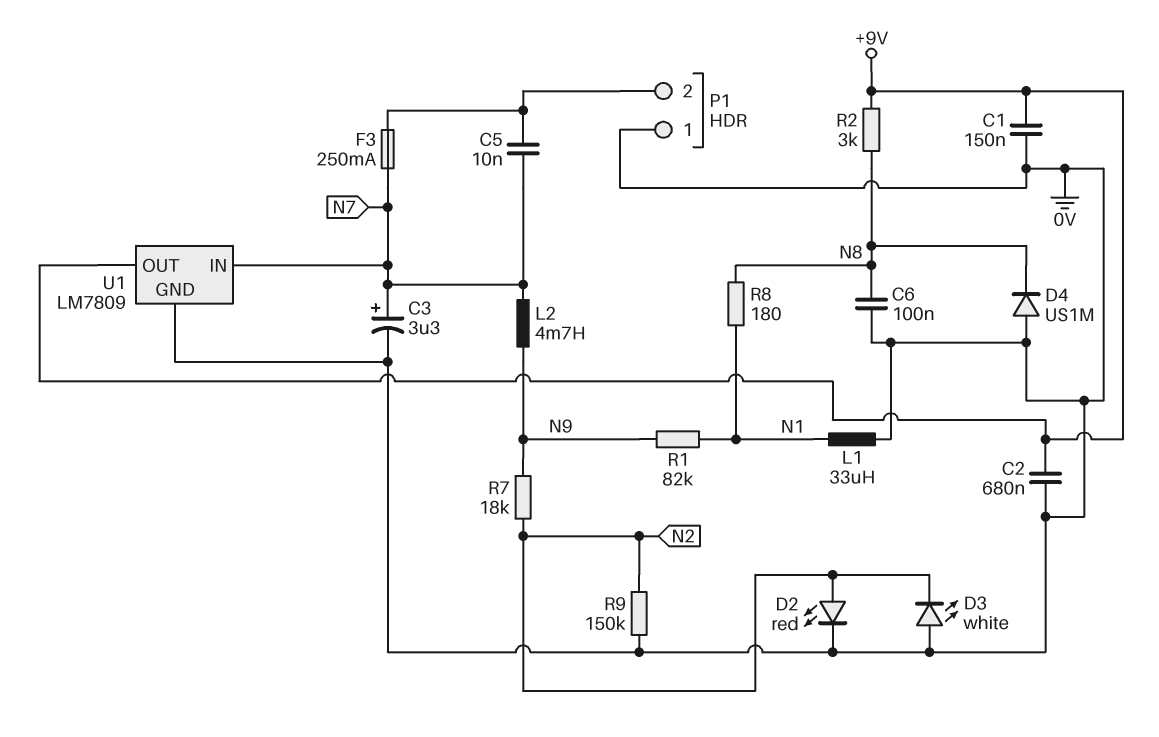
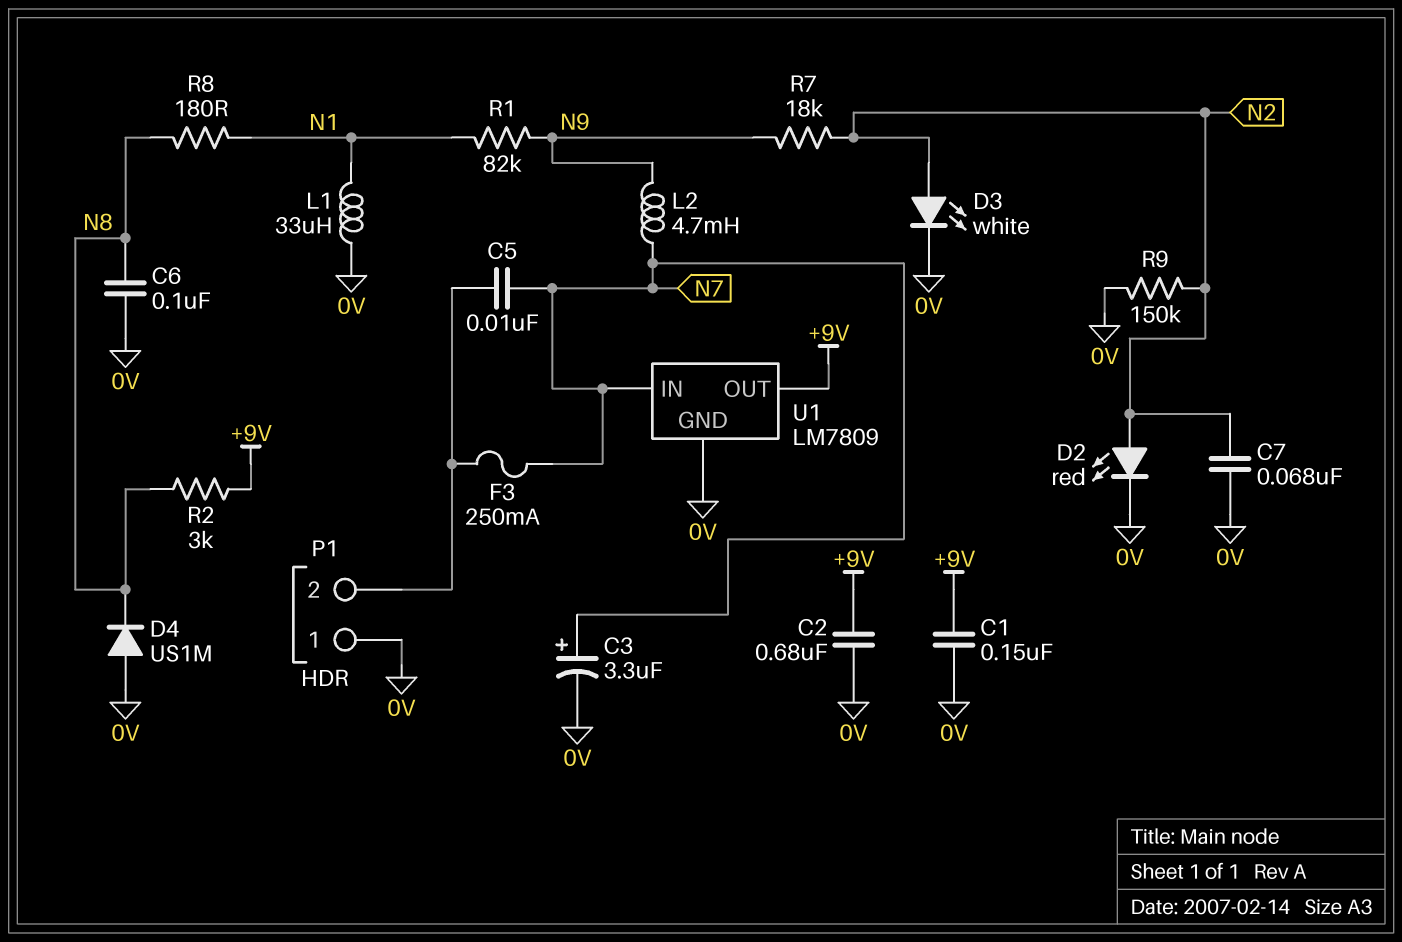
C7: none -> 68nF (0V, N2)
D3: LED white (A 0V, K N2) -> LED white (A N2, K 0V)

